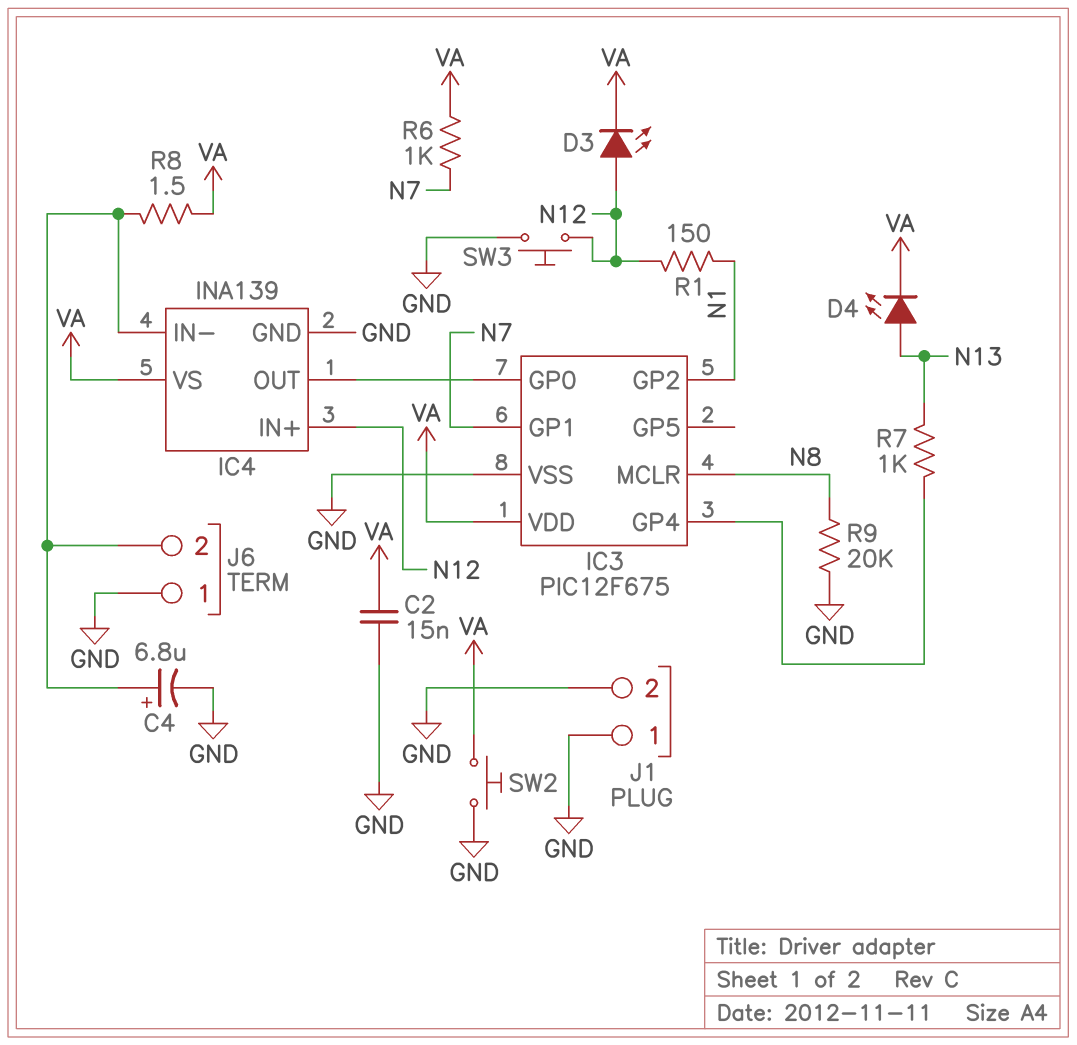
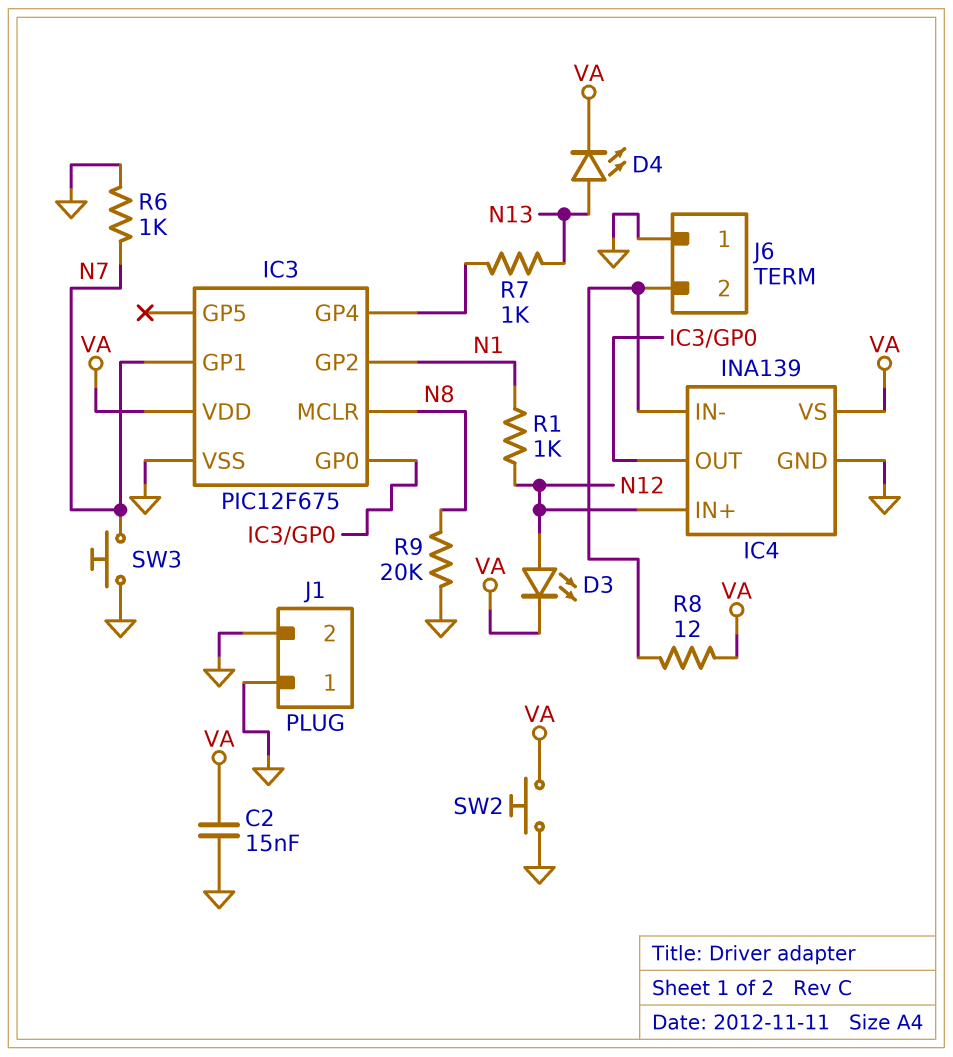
C4: 6.8uF (plus IC4/IN-, minus GND) -> none
R1: 150 (N1, N12) -> 1k (N1, N12)
R6: 1k (N7, VA) -> 1k (GND, N7)
R8: 1.5 (IC4/IN-, VA) -> 12 (IC4/IN-, VA)
SW3: button (GND, N12) -> button (GND, N7)

